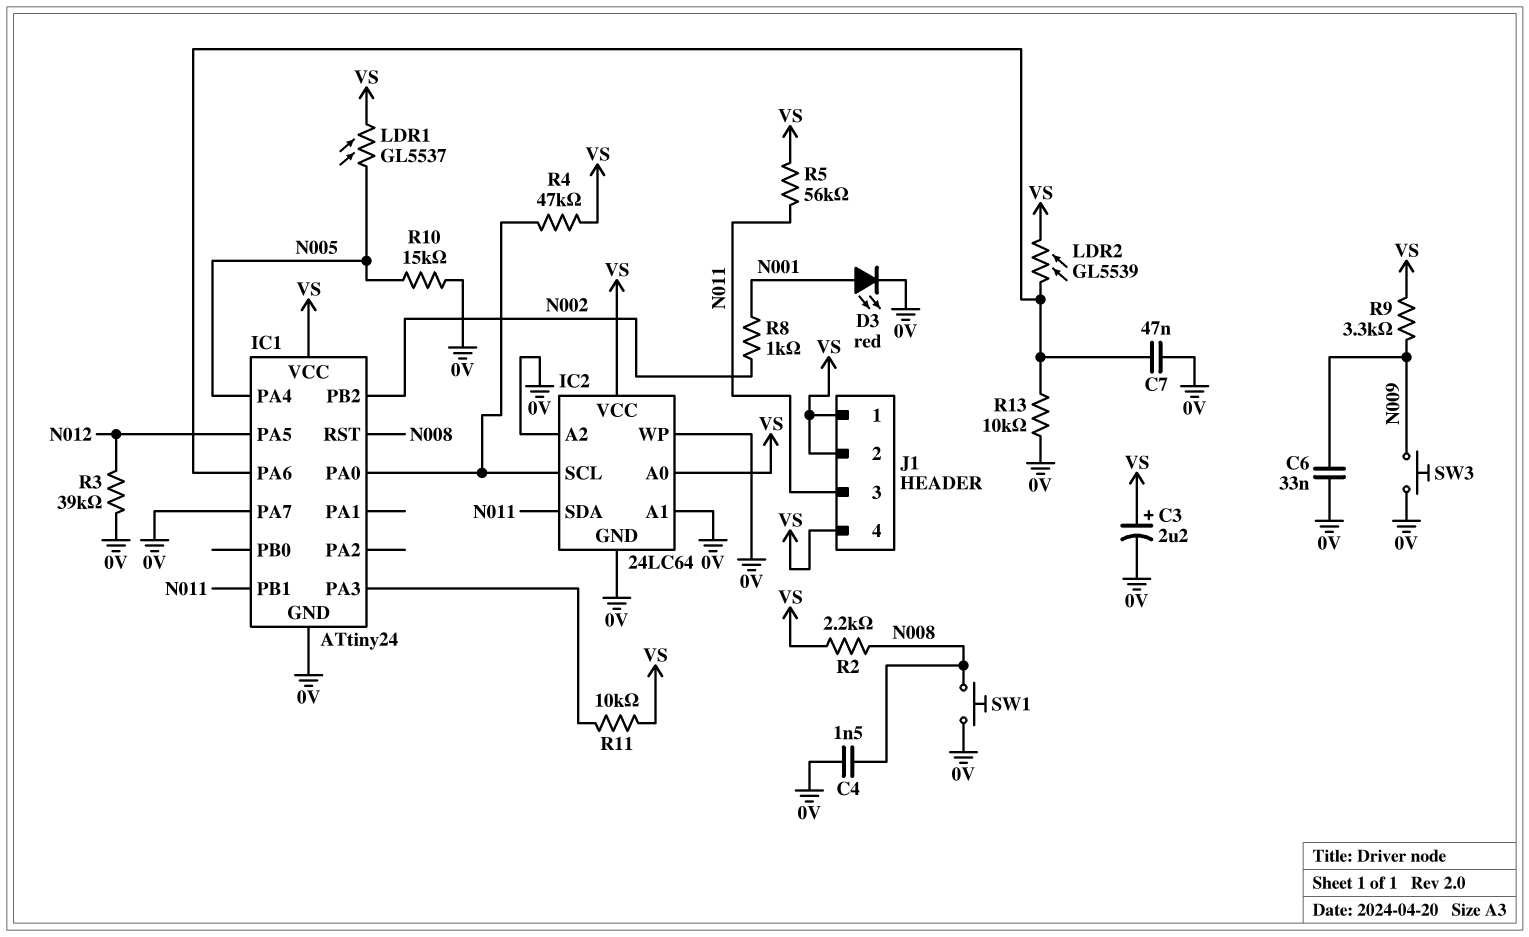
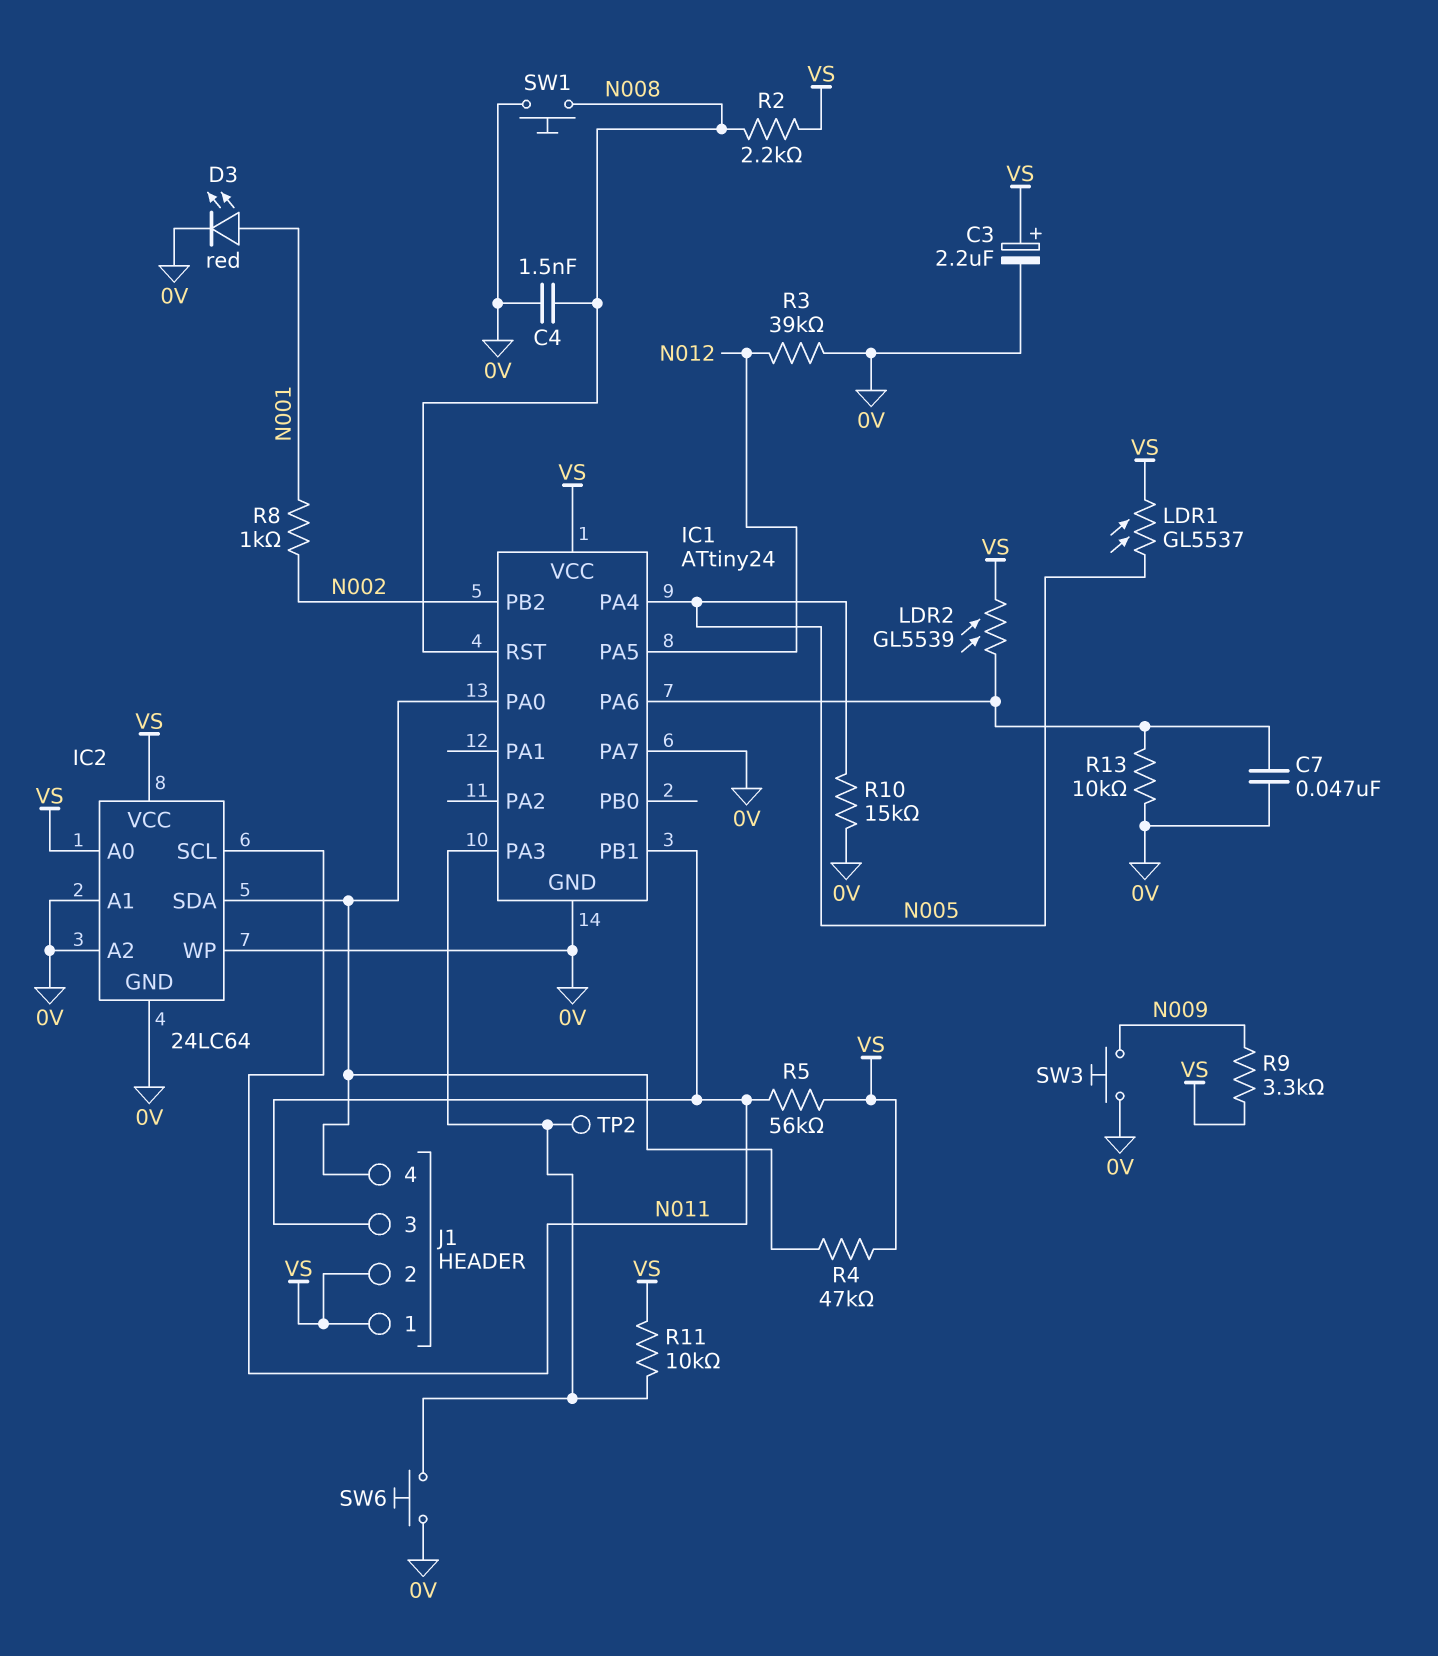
C6: 33nF (0V, N009) -> none
IC2 pin SCL: IC1/PA0 -> N011
IC2 pin SDA: N011 -> IC1/PA0
J1 pin 4: VS -> IC1/PA0
SW6: none -> button (0V, IC1/PA3)
TP2: none -> test point (IC1/PA3)

